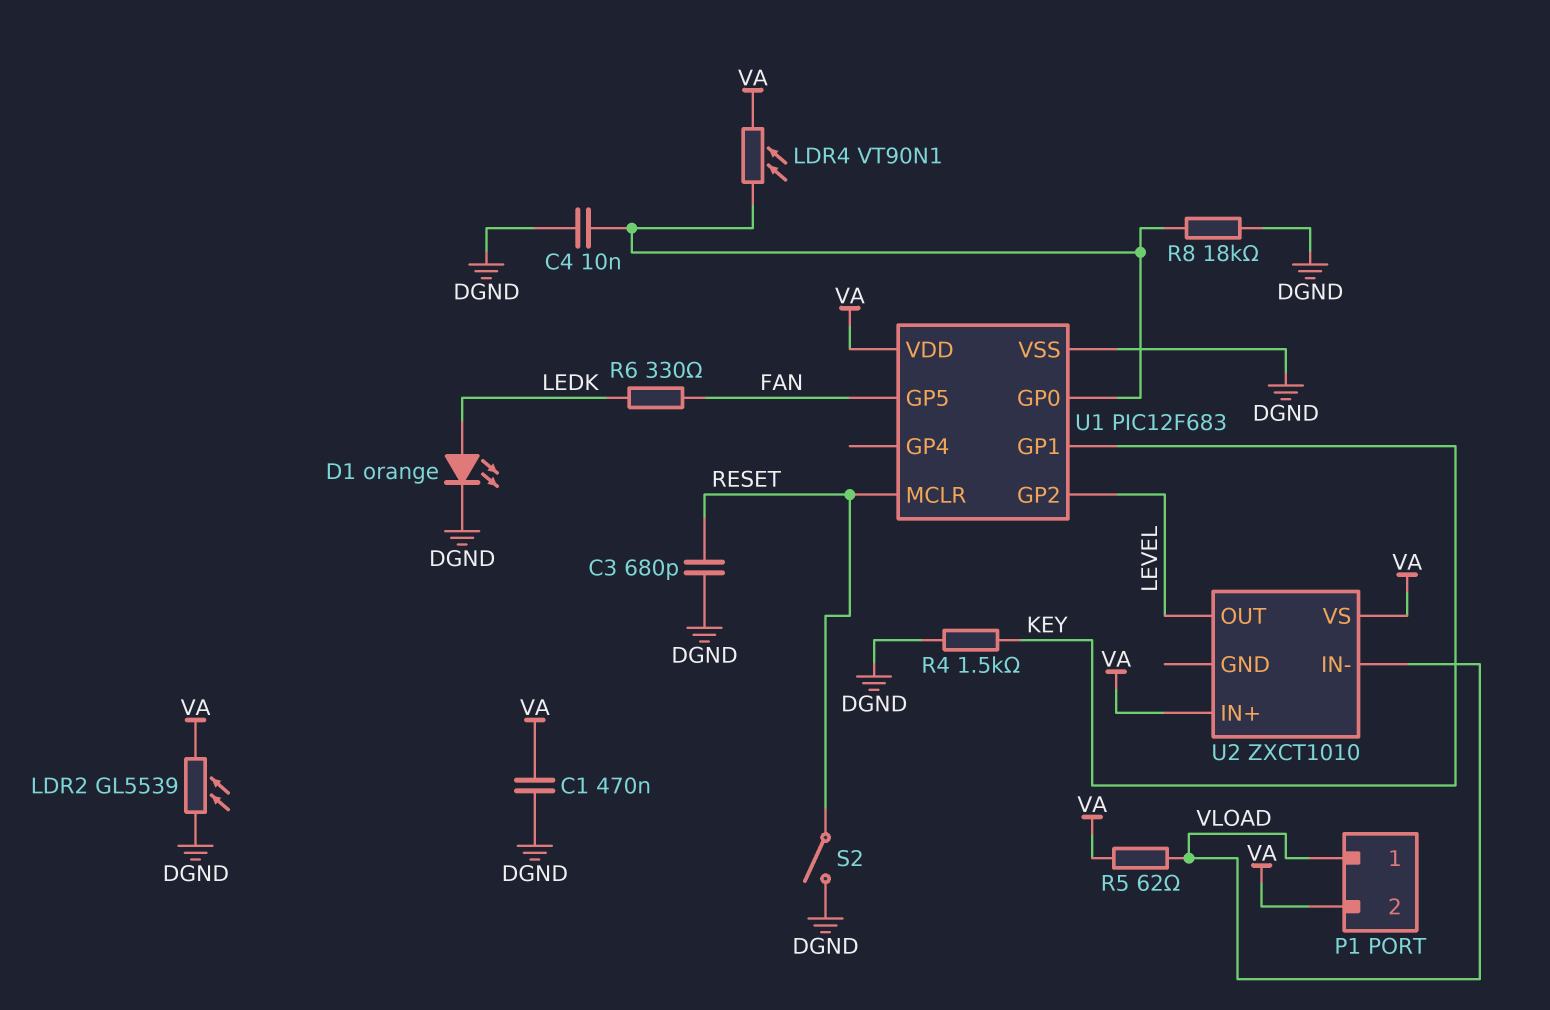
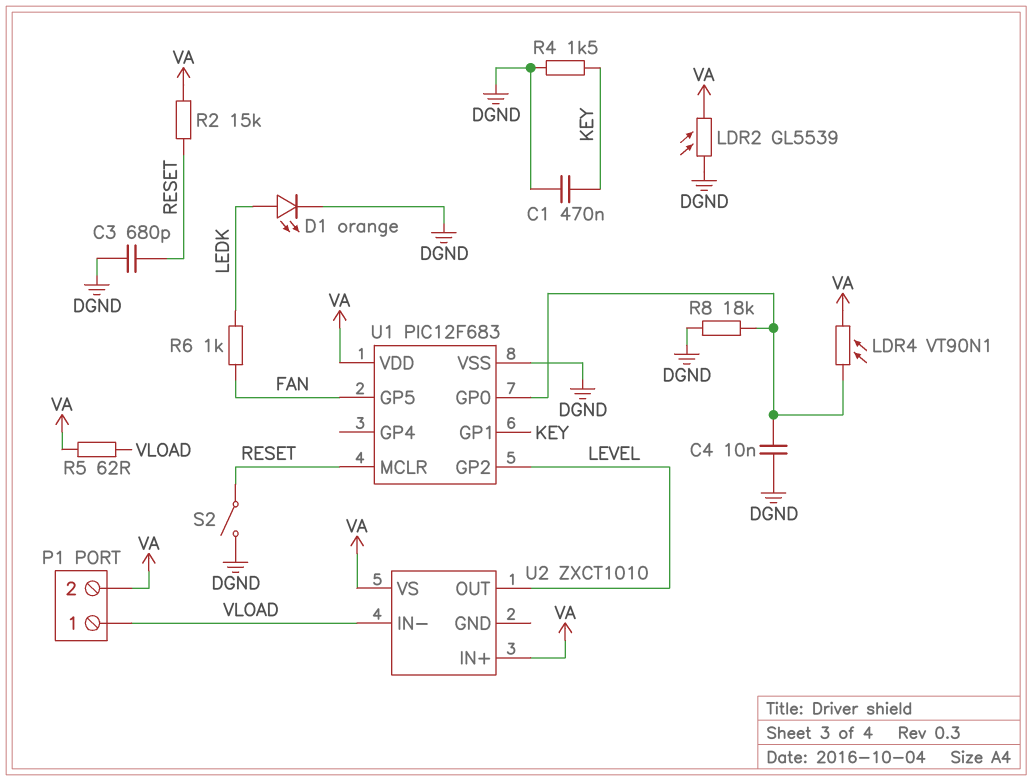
C1: 470nF (DGND, VA) -> 470nF (DGND, KEY)
R2: none -> 15k (RESET, VA)
R6: 330 (FAN, LEDK) -> 1k (FAN, LEDK)

